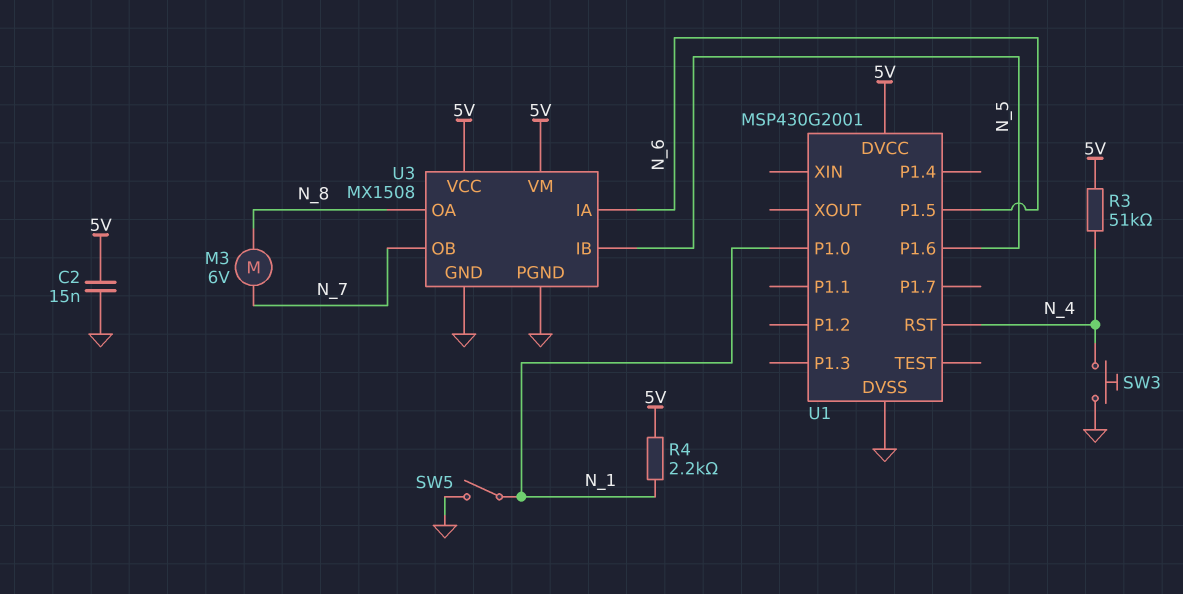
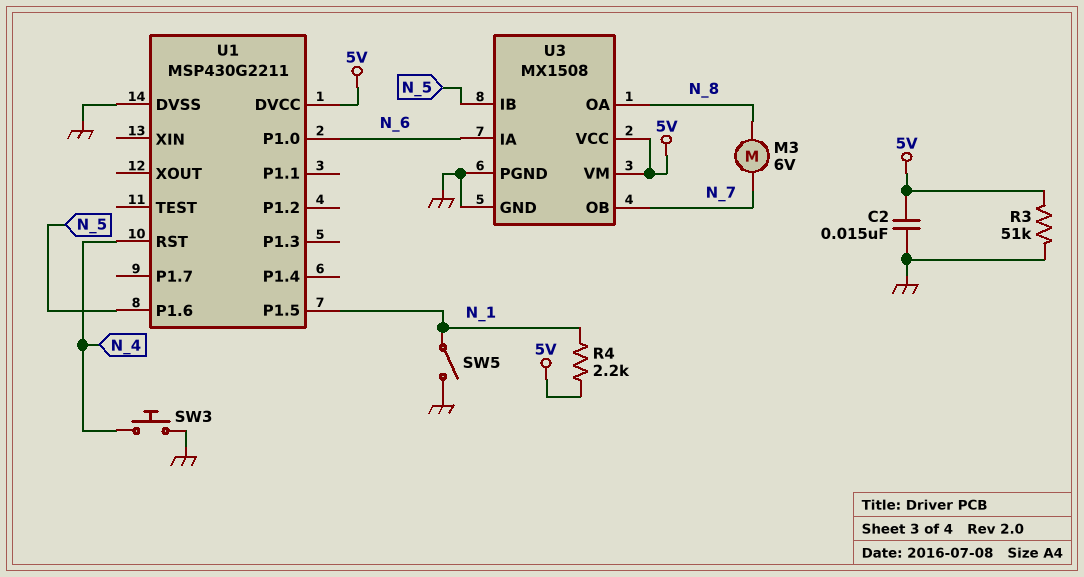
R3: 51k (5V, N_4) -> 51k (5V, GND)
U1: MSP430G2001 -> MSP430G2211
U1 pin P1.0: N_1 -> N_6
U1 pin P1.5: N_6 -> N_1

